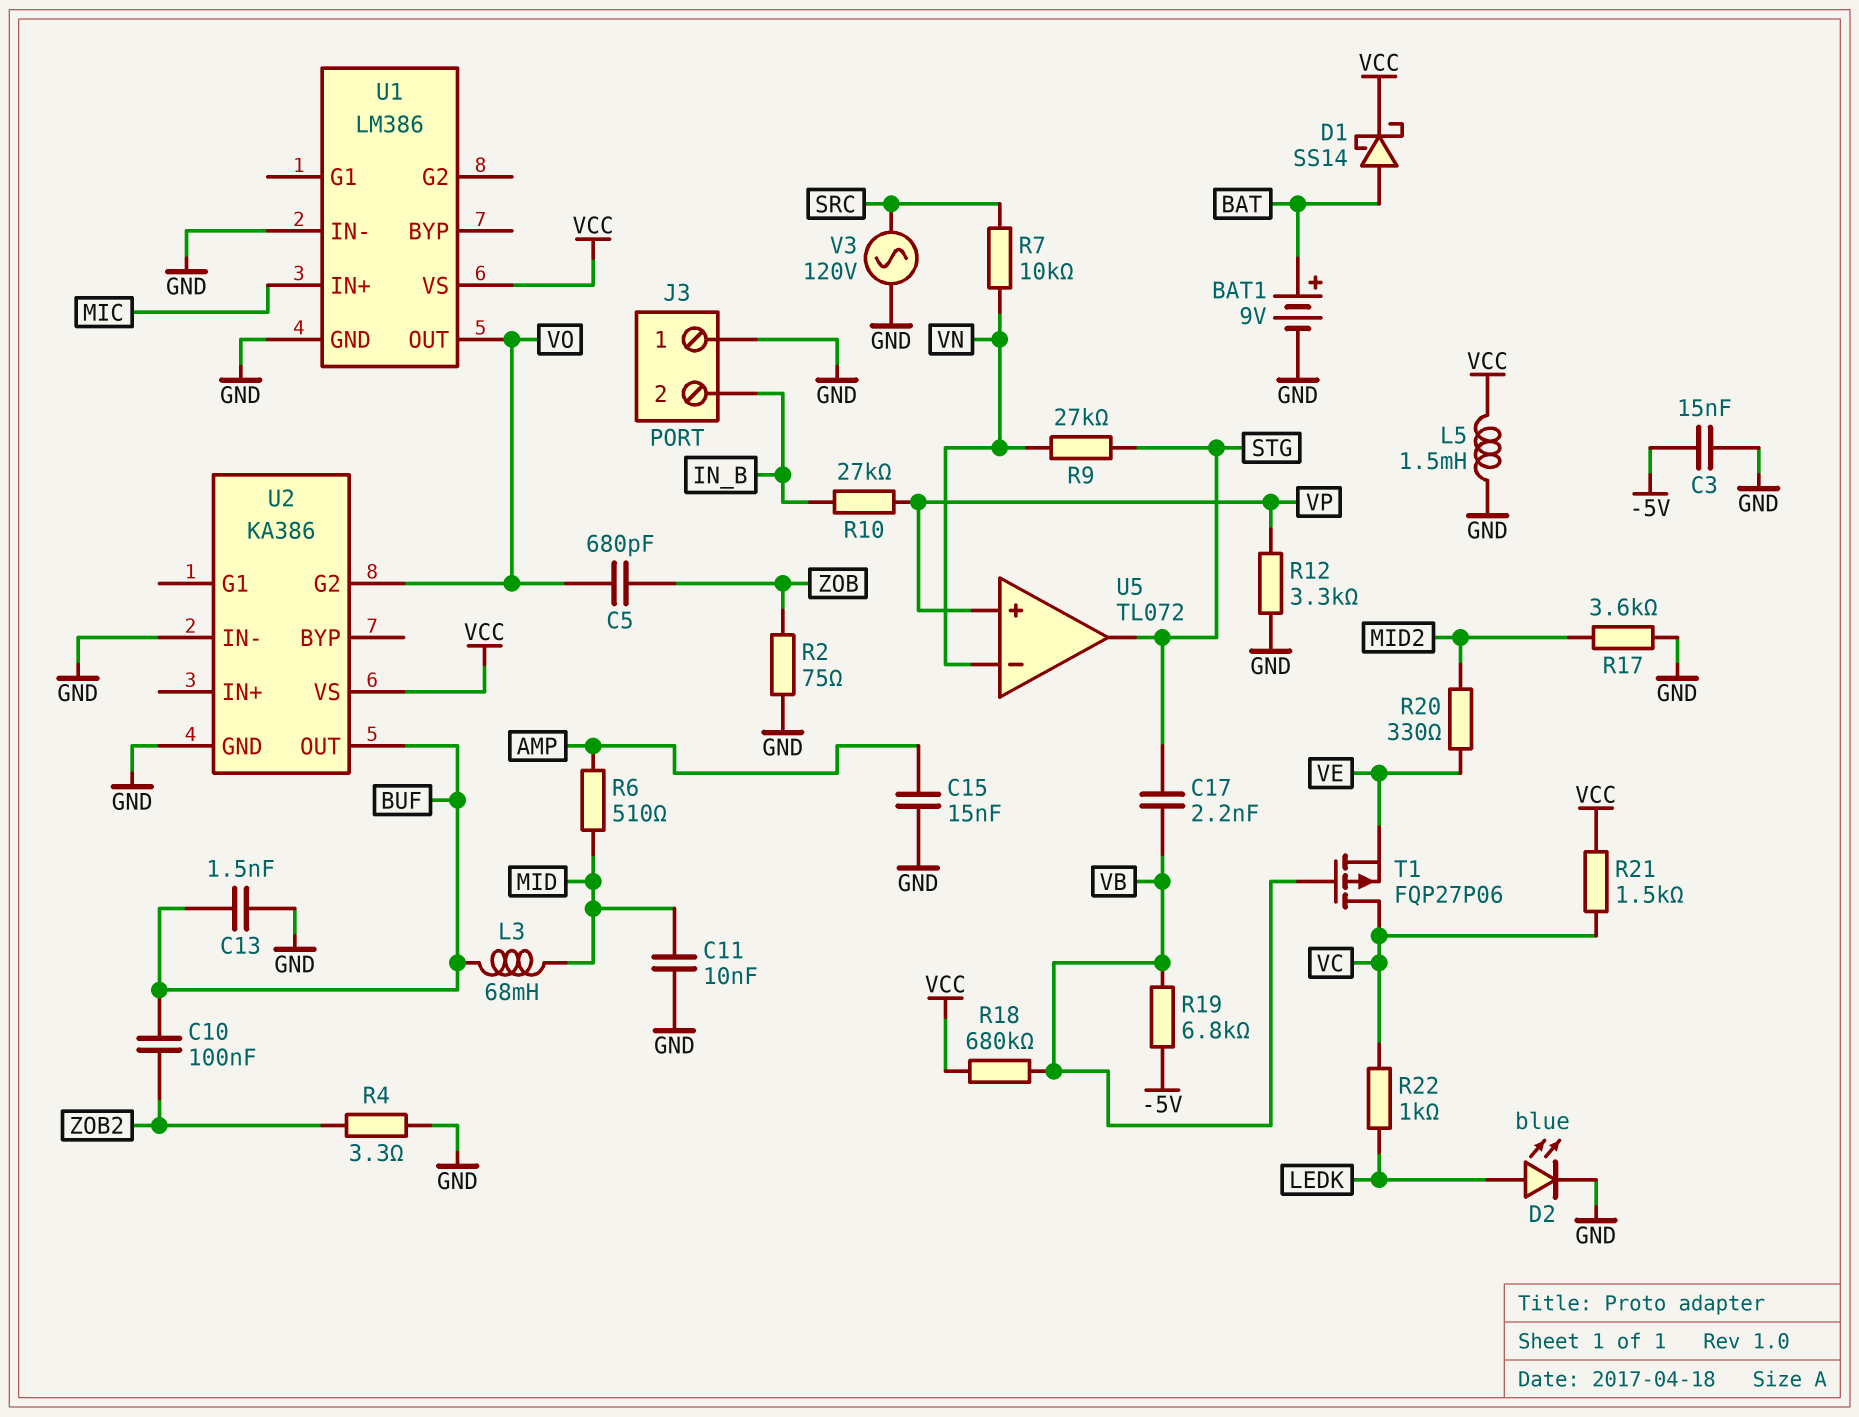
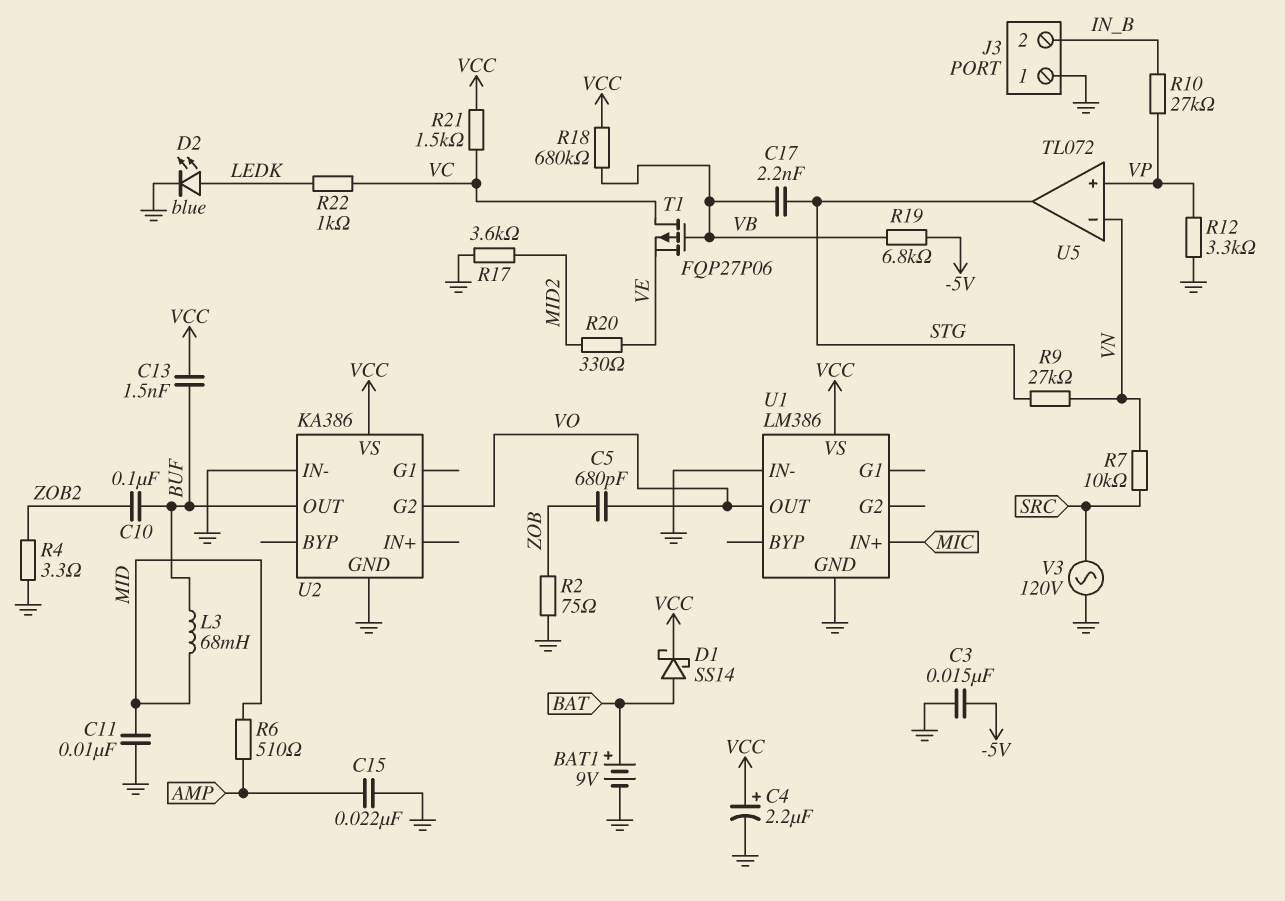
C4: none -> 2.2uF (plus VCC, minus GND)
C13: 1.5nF (BUF, GND) -> 1.5nF (BUF, VCC)
C15: 15nF (AMP, GND) -> 22nF (AMP, GND)
L5: 1.5mH (GND, VCC) -> none

